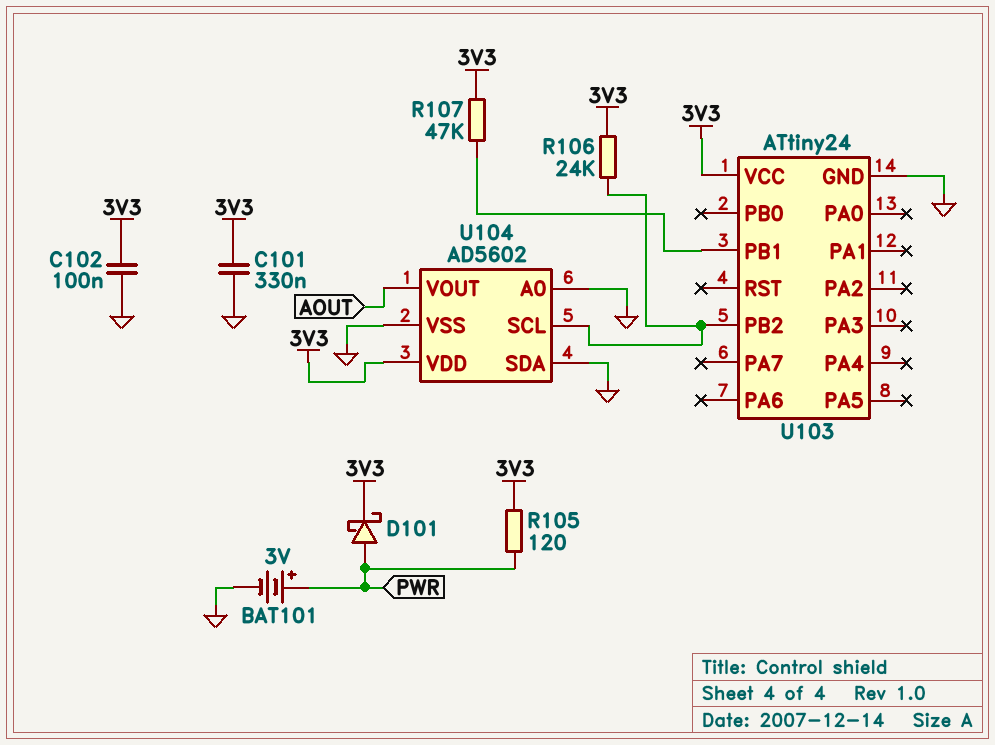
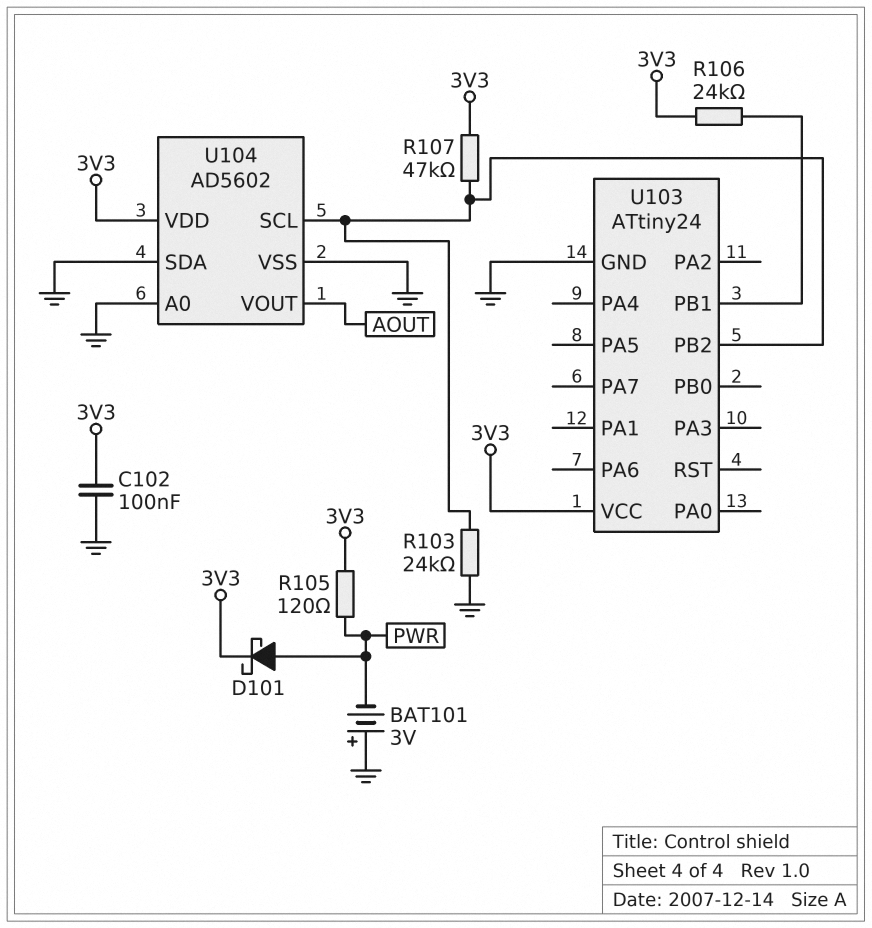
BAT101: 3V (plus PWR, minus GND) -> 3V (plus GND, minus PWR)
C101: 330nF (3V3, GND) -> none
R103: none -> 24k (GND, U103/PB2)
R106: 24k (3V3, U103/PB2) -> 24k (3V3, U103/PB1)
R107: 47k (3V3, U103/PB1) -> 47k (3V3, U103/PB2)

